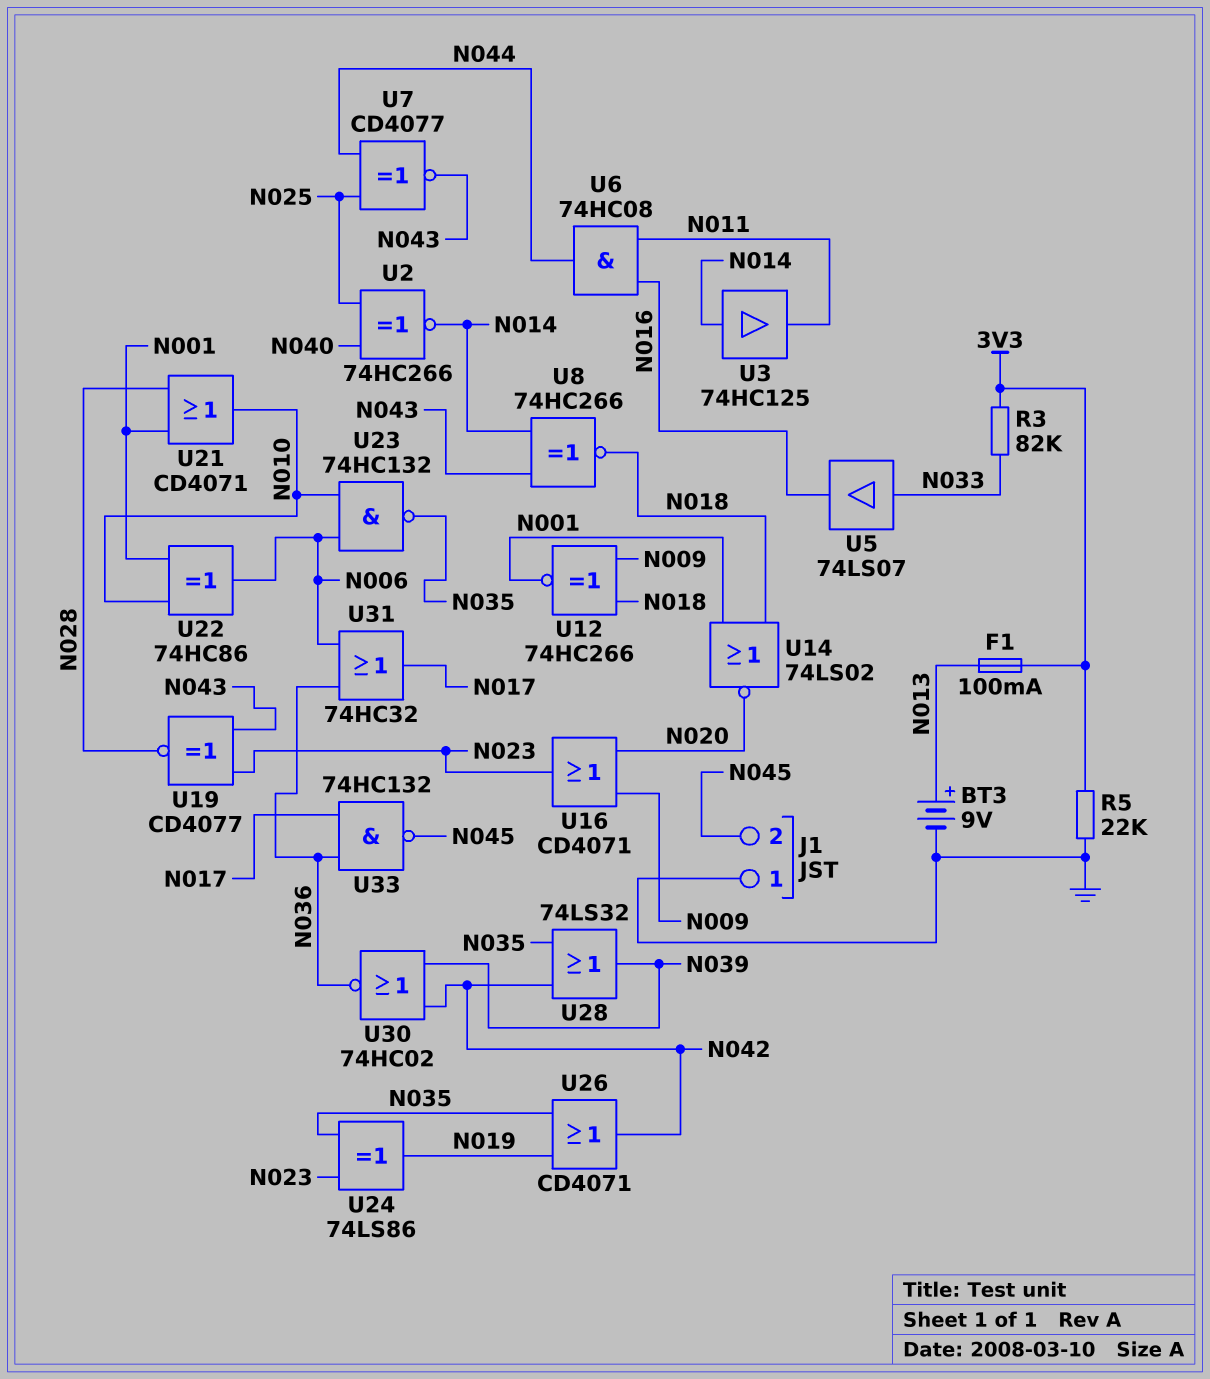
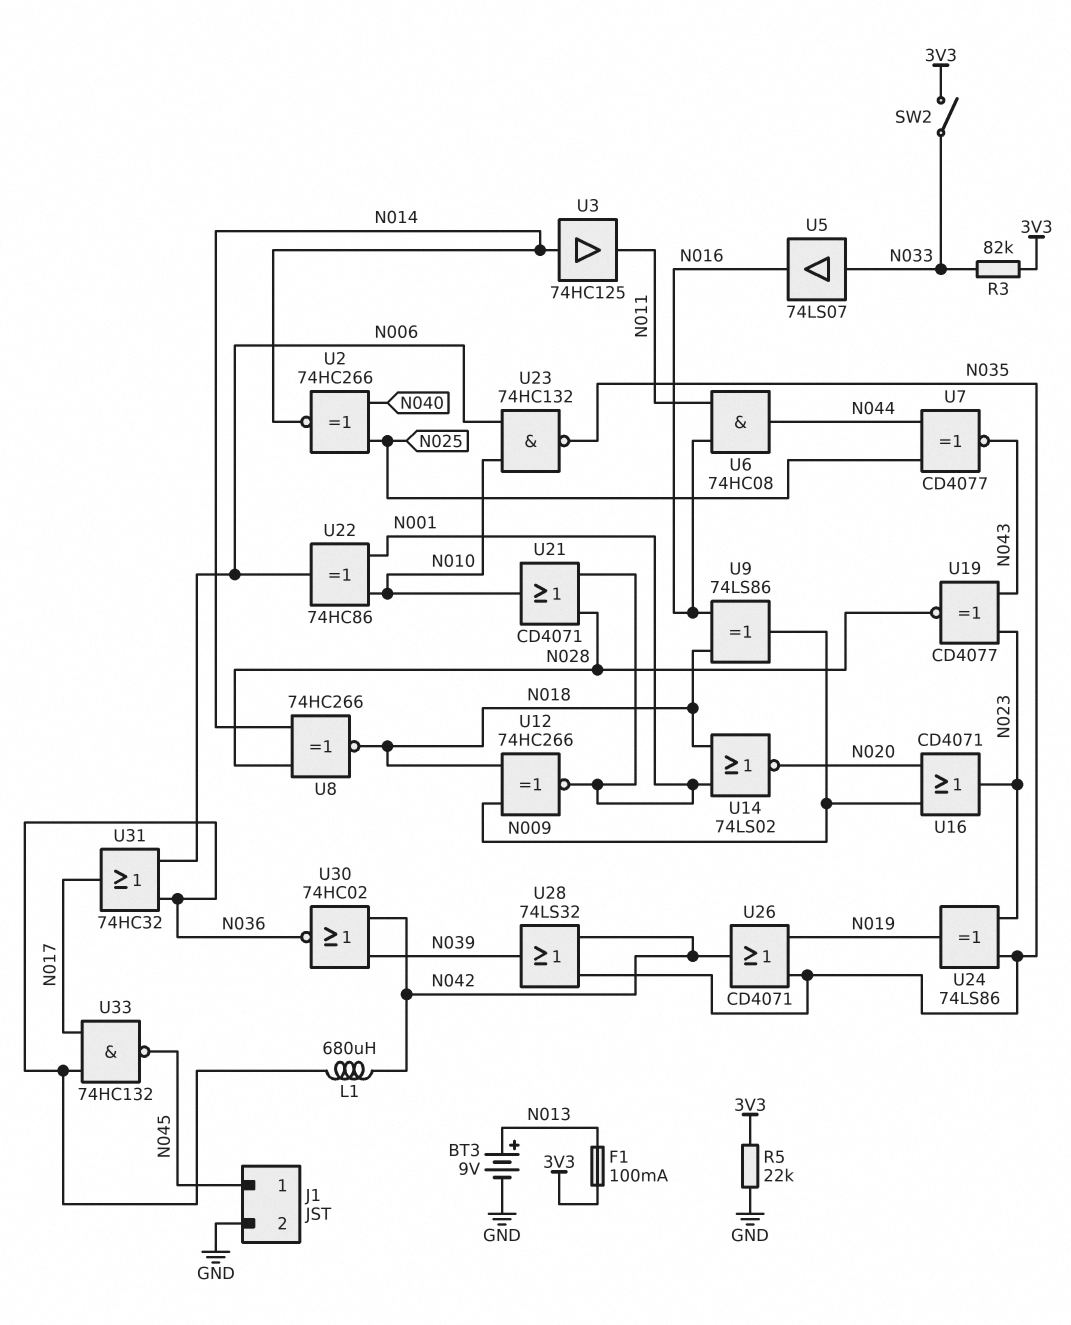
J1 pin 1: GND -> N045
J1 pin 2: N045 -> GND
L1: none -> 680uH (N036, N042)
SW2: none -> switch (3V3, N033)
U8: XNOR 74HC266 (in N014, in N043, out N018) -> XNOR 74HC266 (in N014, in N028, out N018)
U9: none -> XOR 74LS86 (in N016, in N018, out N009)

